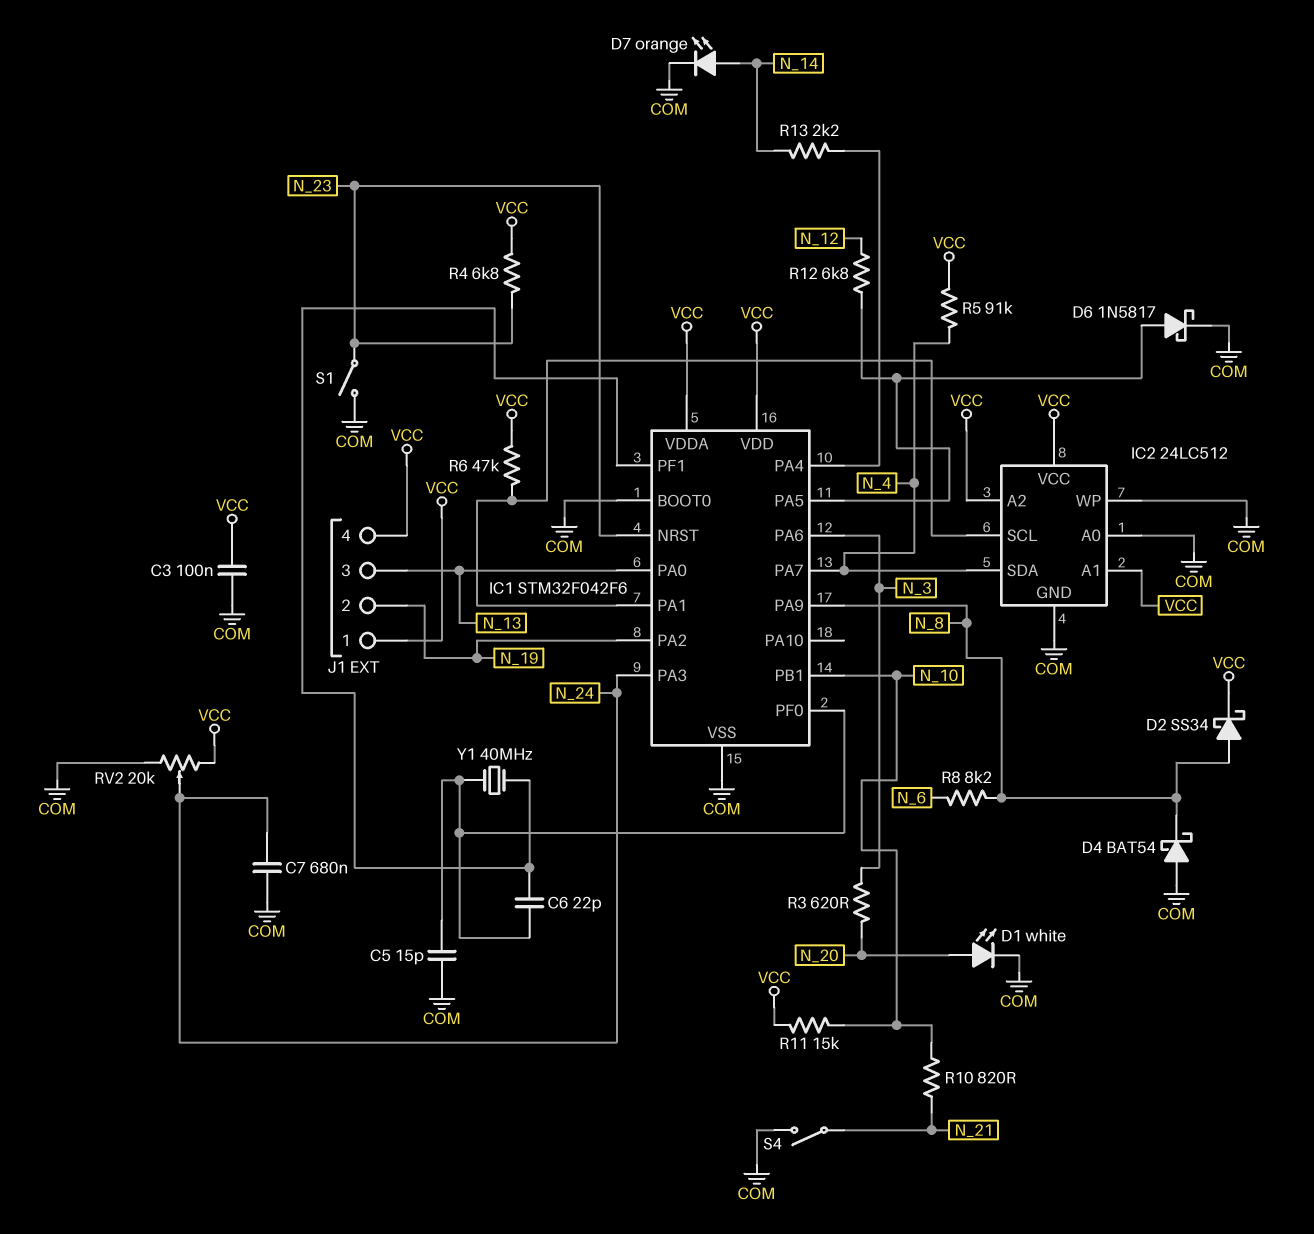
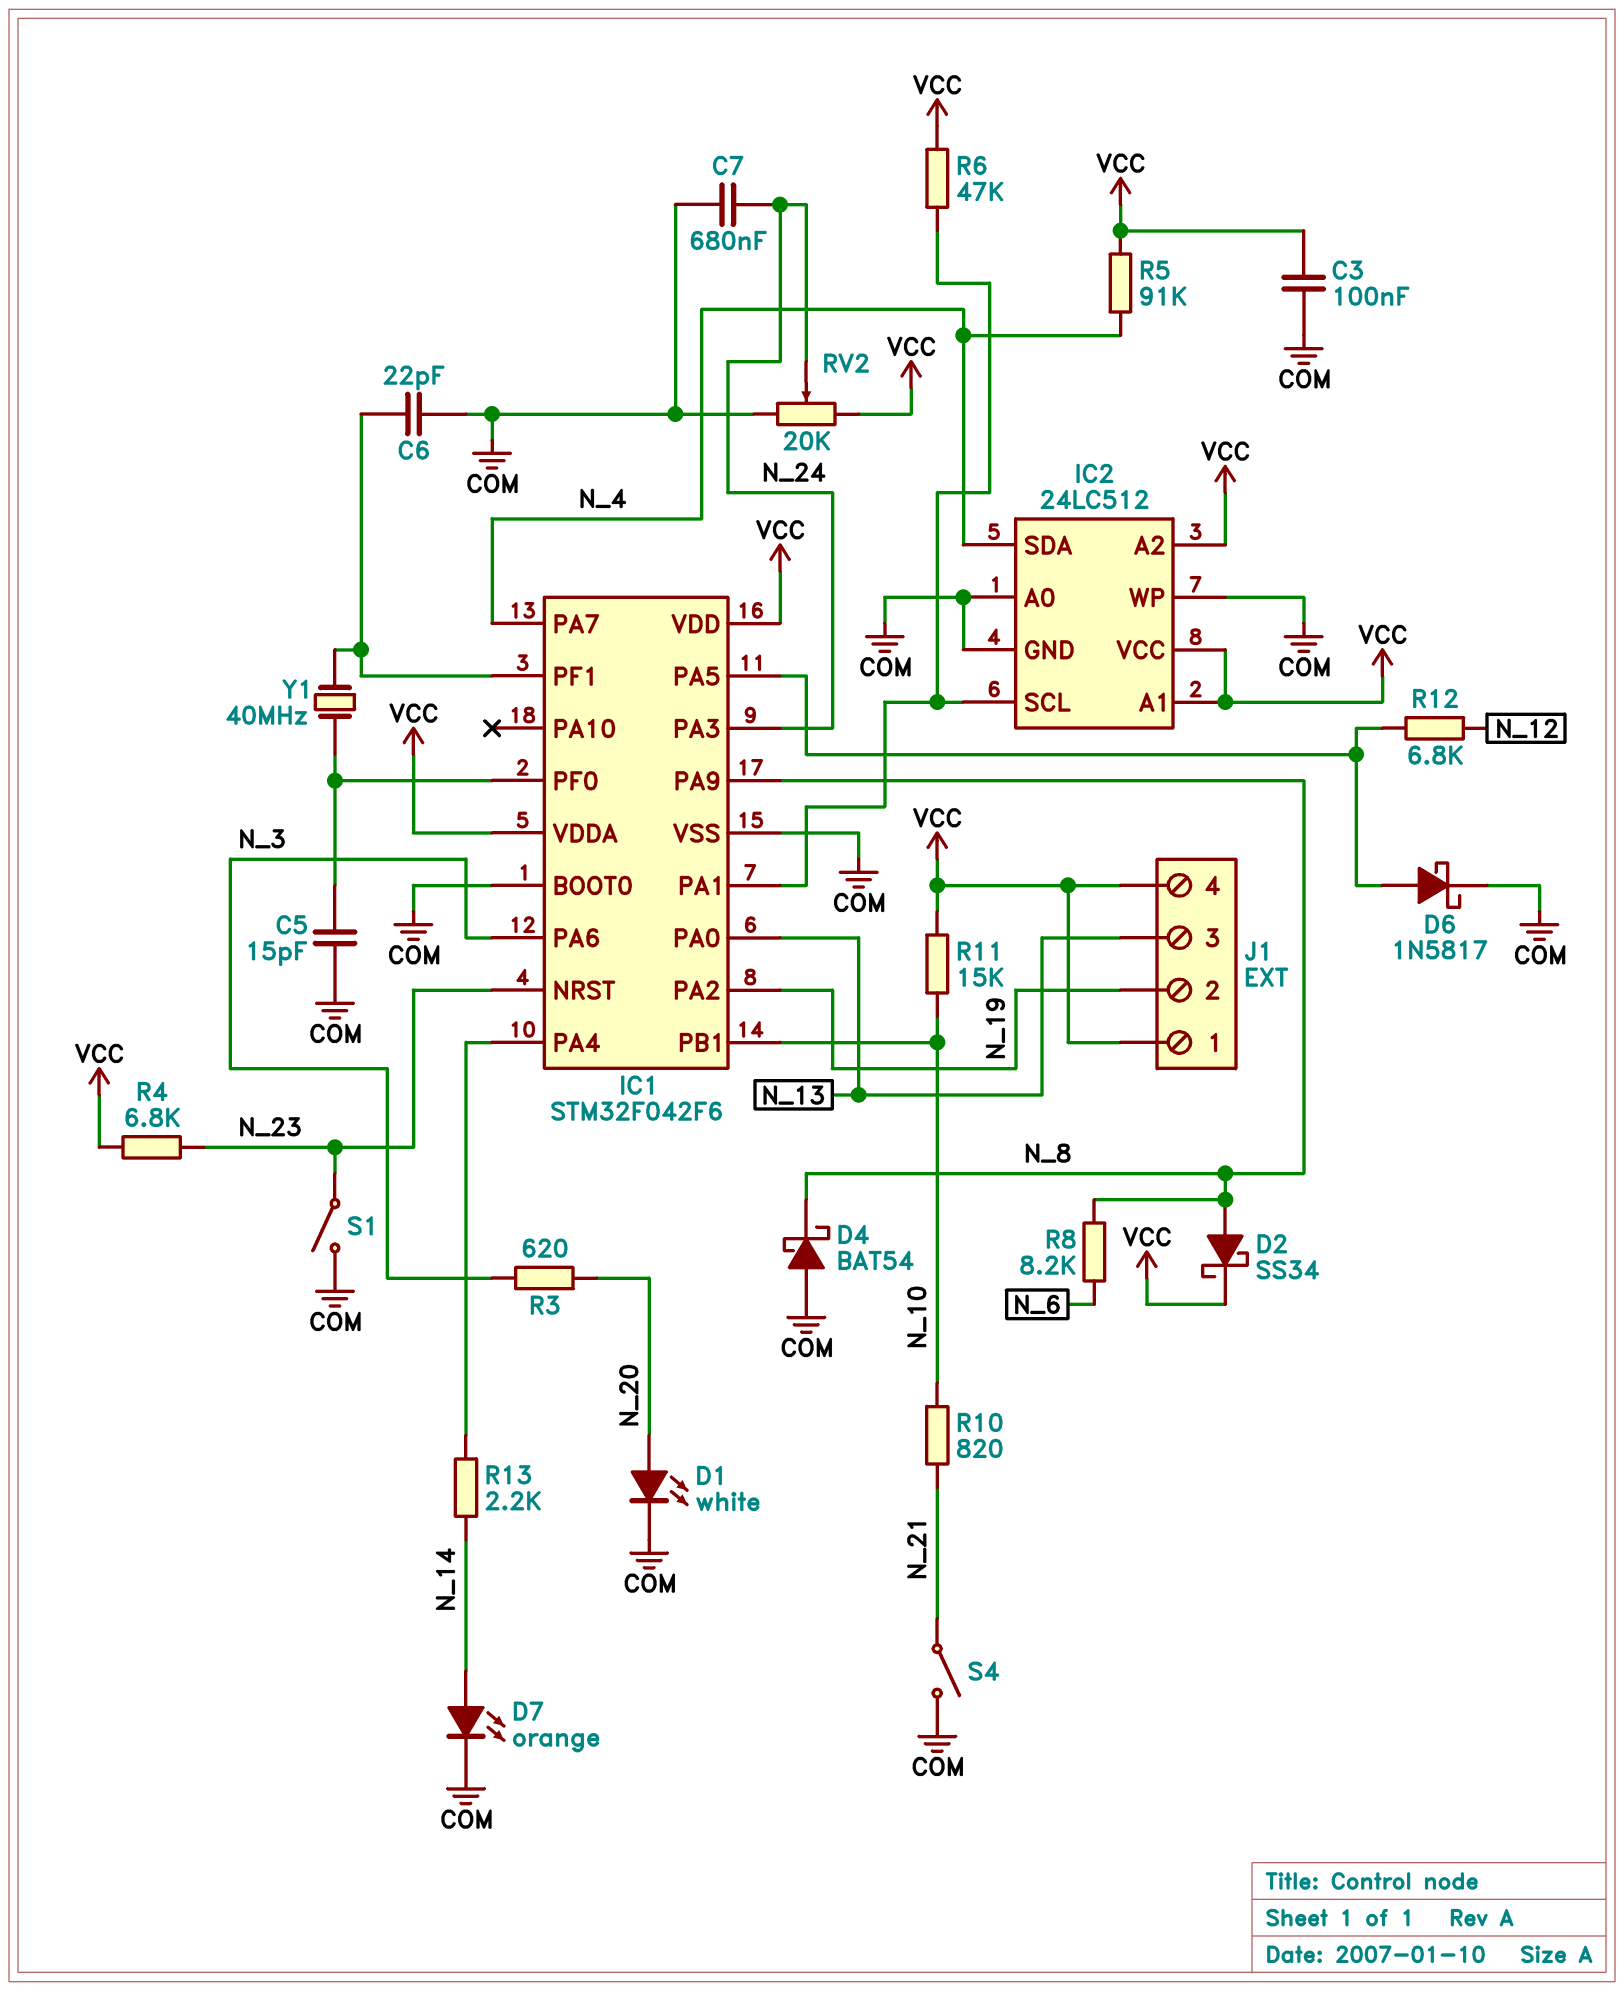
C6: 22pF (IC1/PF0, IC1/PF1) -> 22pF (COM, IC1/PF1)

